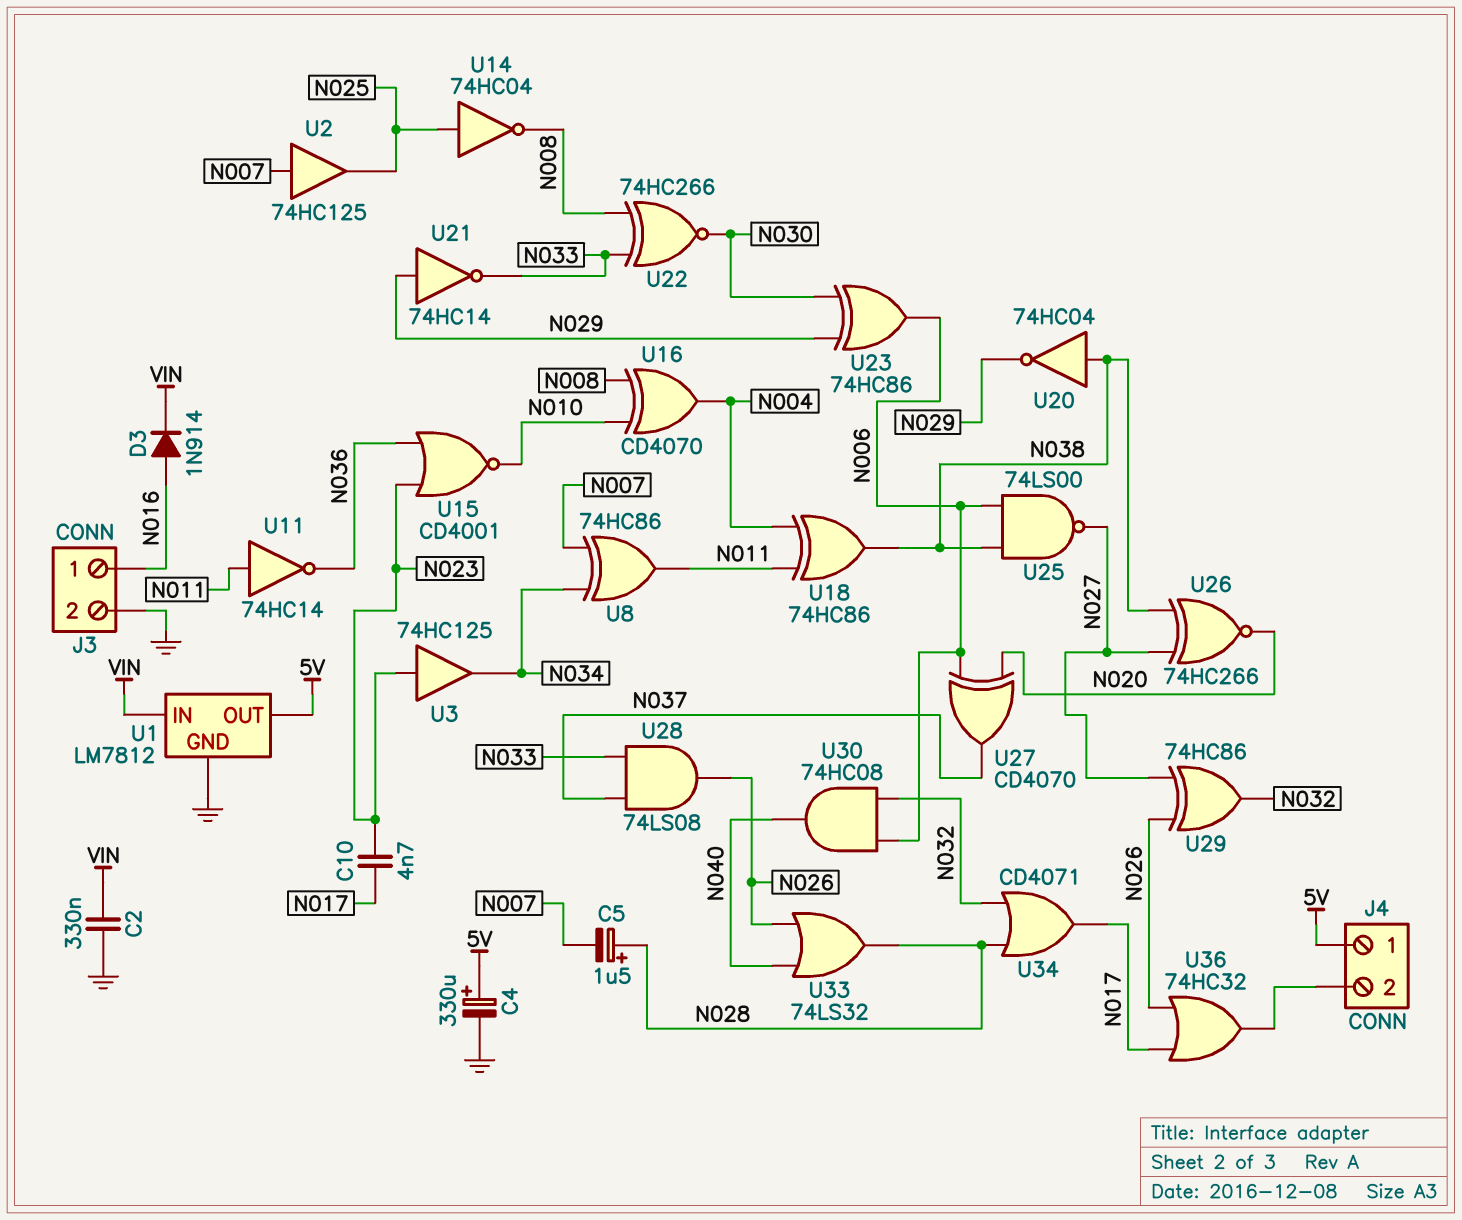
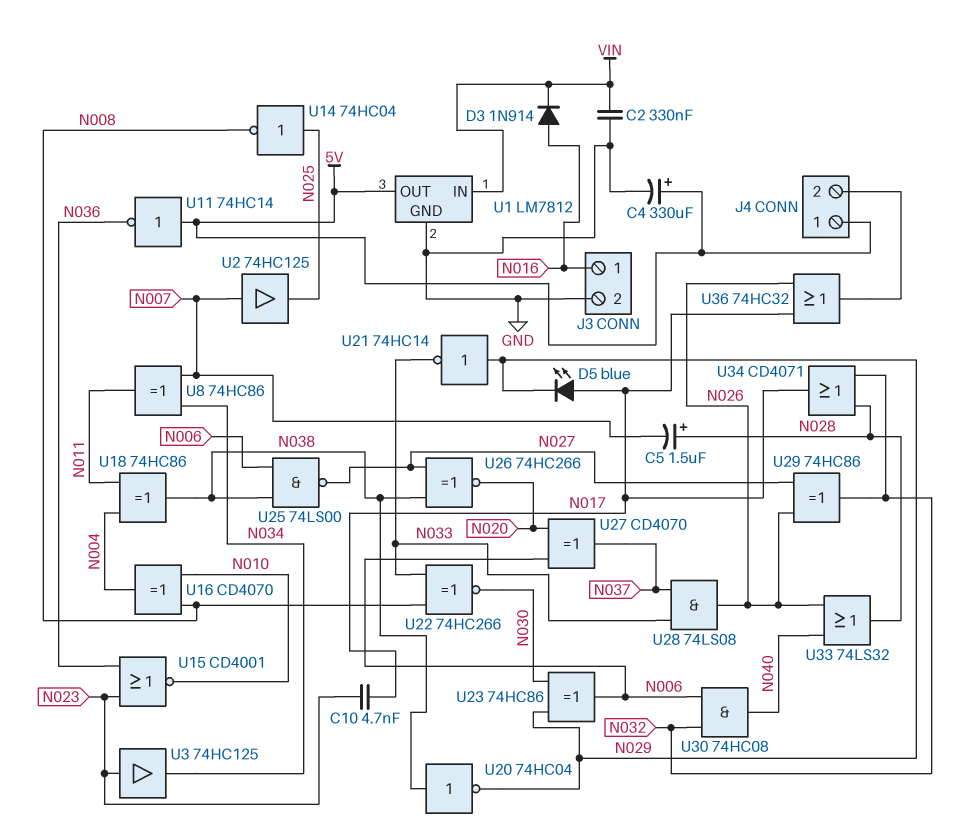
D5: none -> LED blue (A N017, K N029)
U11: NOT 74HC14 (in N011, out N036) -> NOT 74HC14 (in 5V, out N036)

